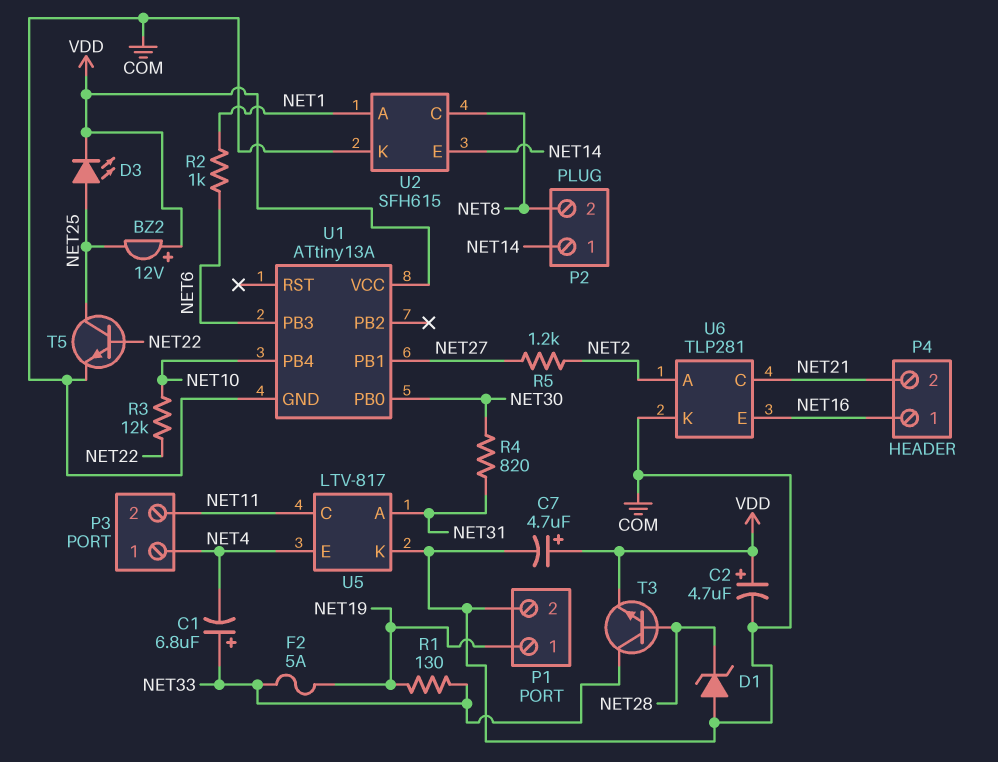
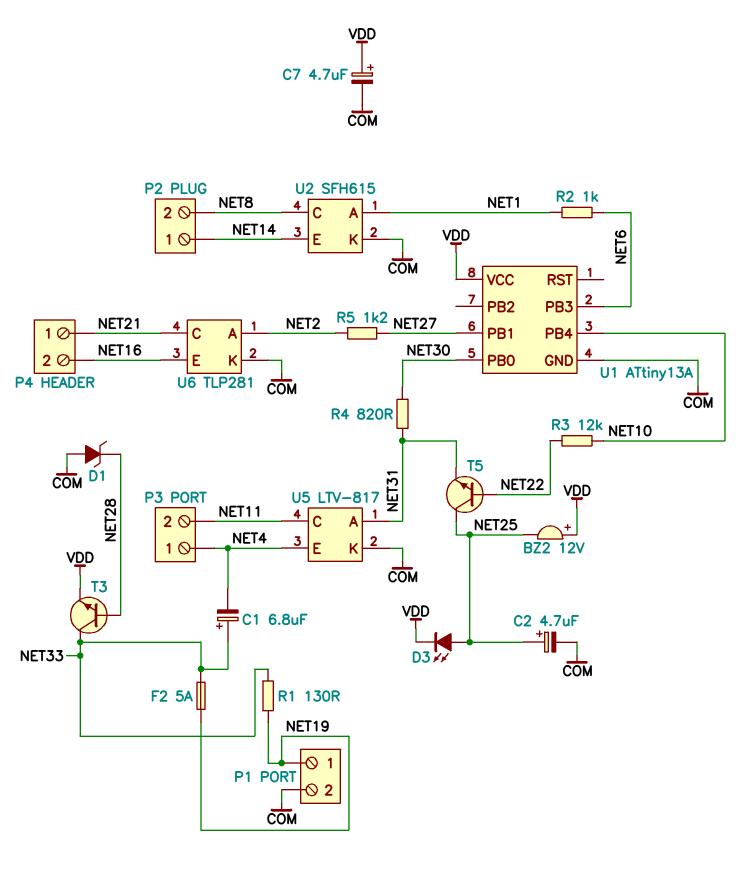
C2: 4.7uF (plus VDD, minus COM) -> 4.7uF (plus NET25, minus COM)
P4 pin 1: NET16 -> NET21
P4 pin 2: NET21 -> NET16
T5: NPN (B NET22, C NET25, E COM) -> NPN (B NET22, C NET25, E NET31)

